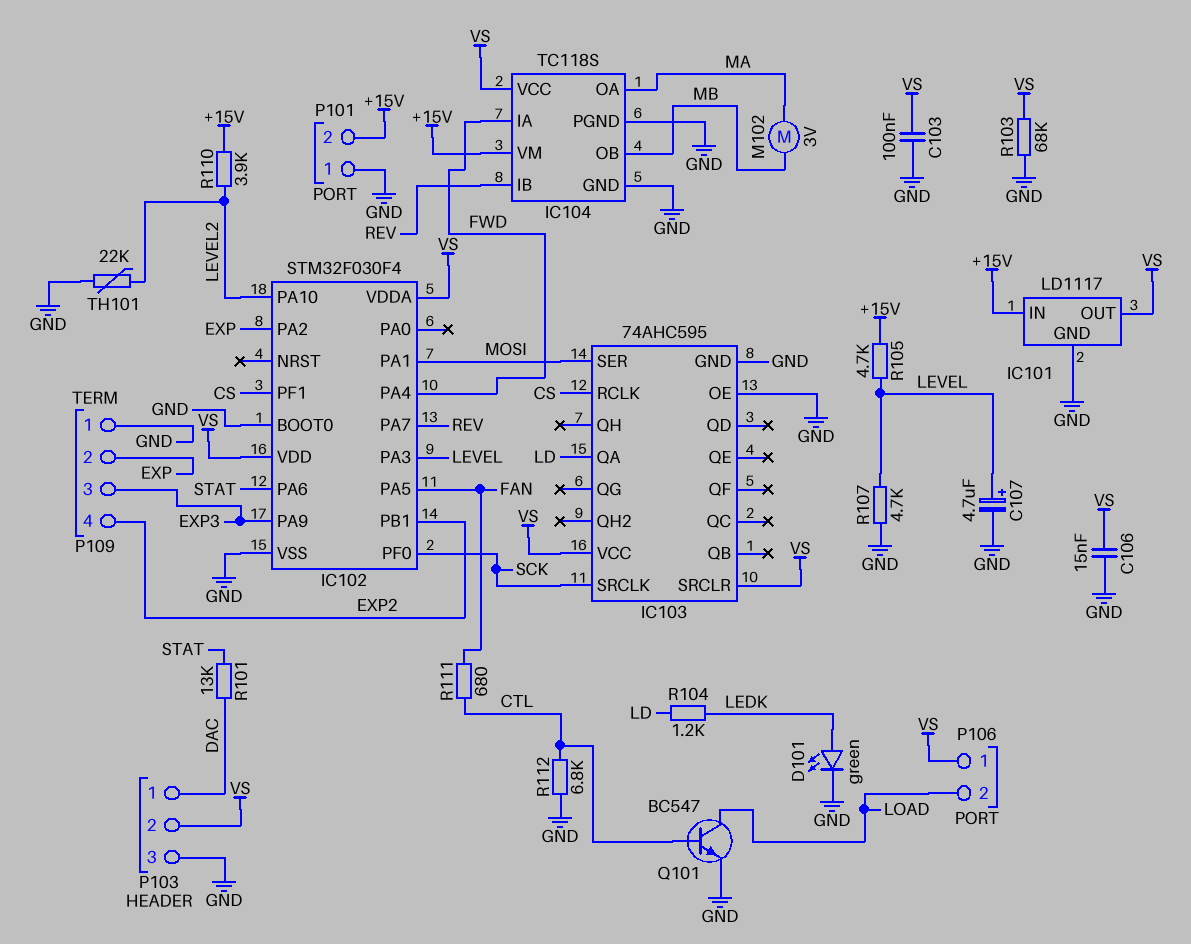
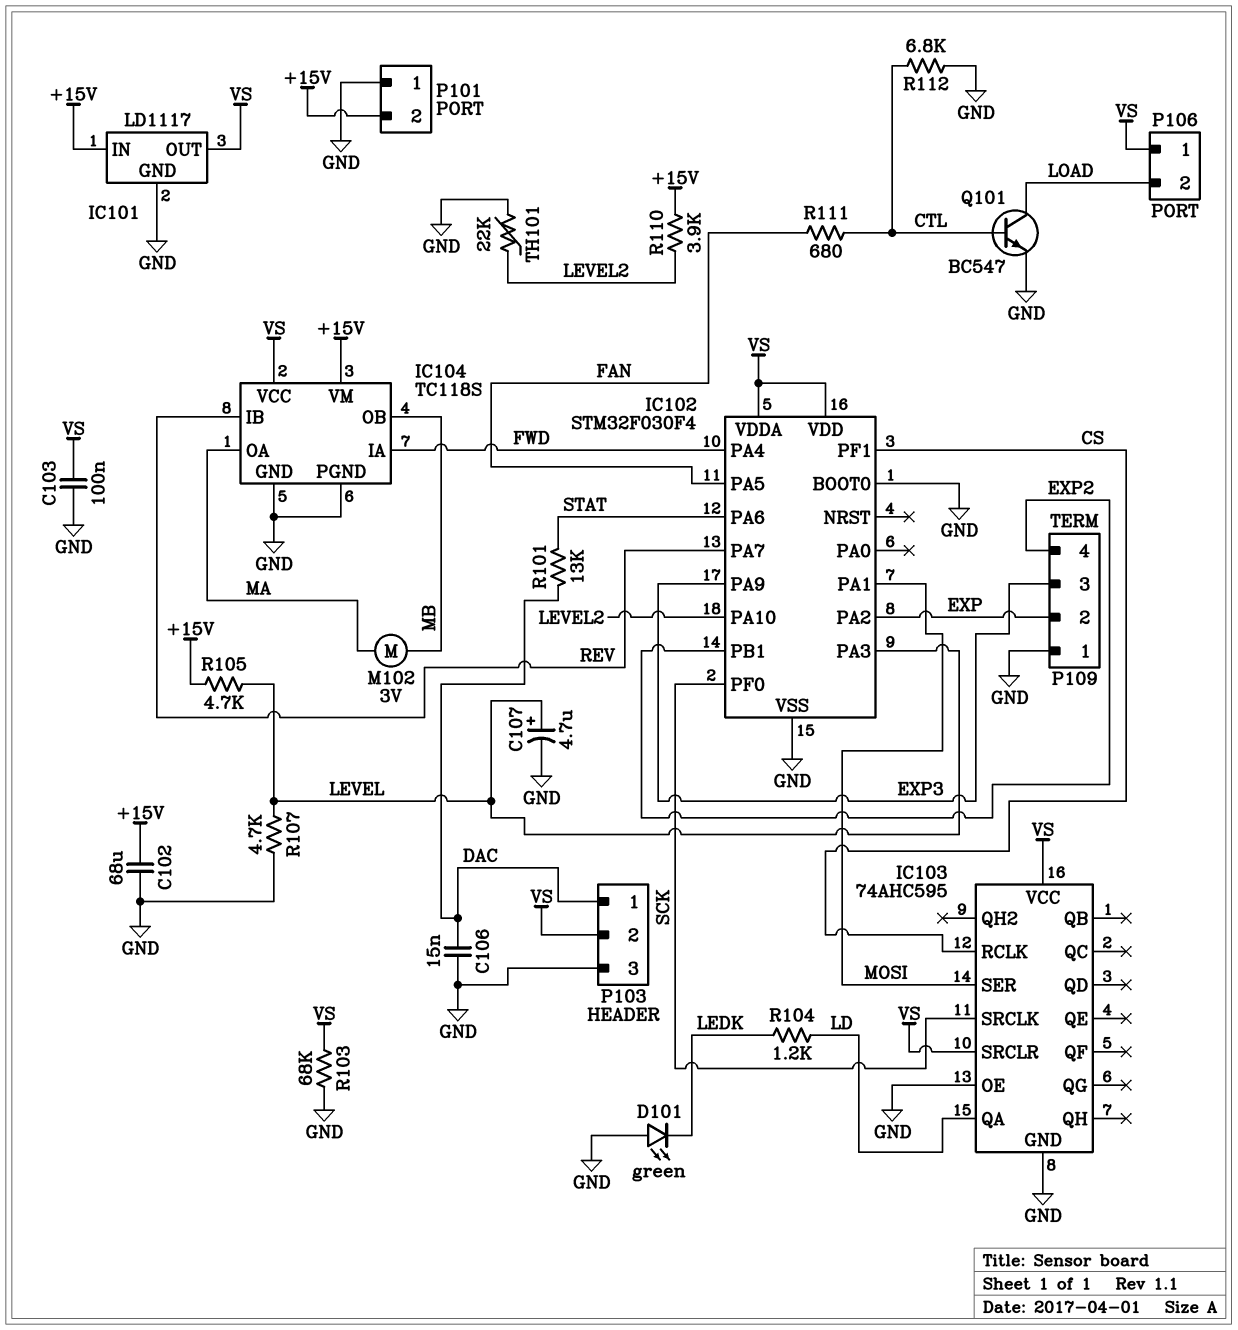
C102: none -> 68uF (+15V, GND)
C106: 15nF (GND, VS) -> 15nF (DAC, GND)
D101: LED green (A LEDK, K GND) -> LED green (A GND, K LEDK)

